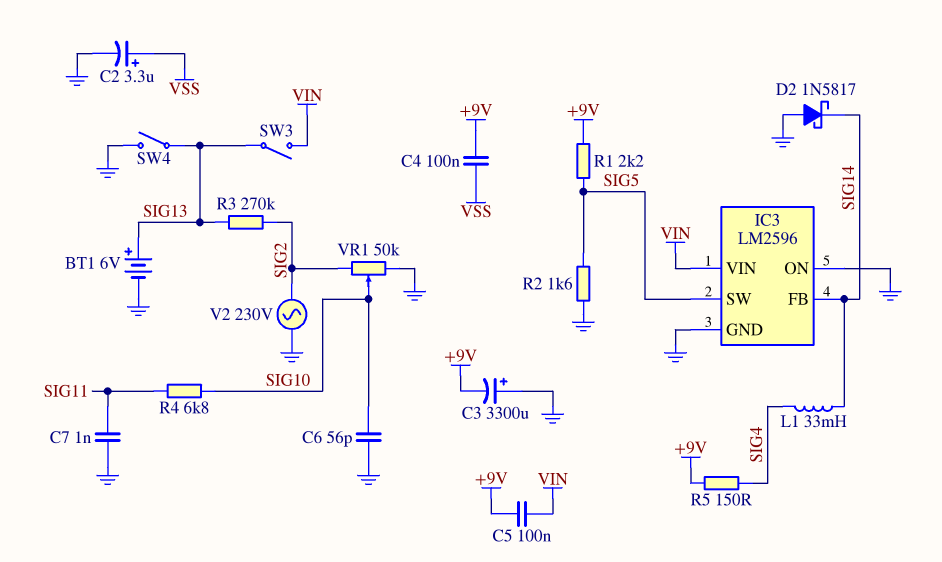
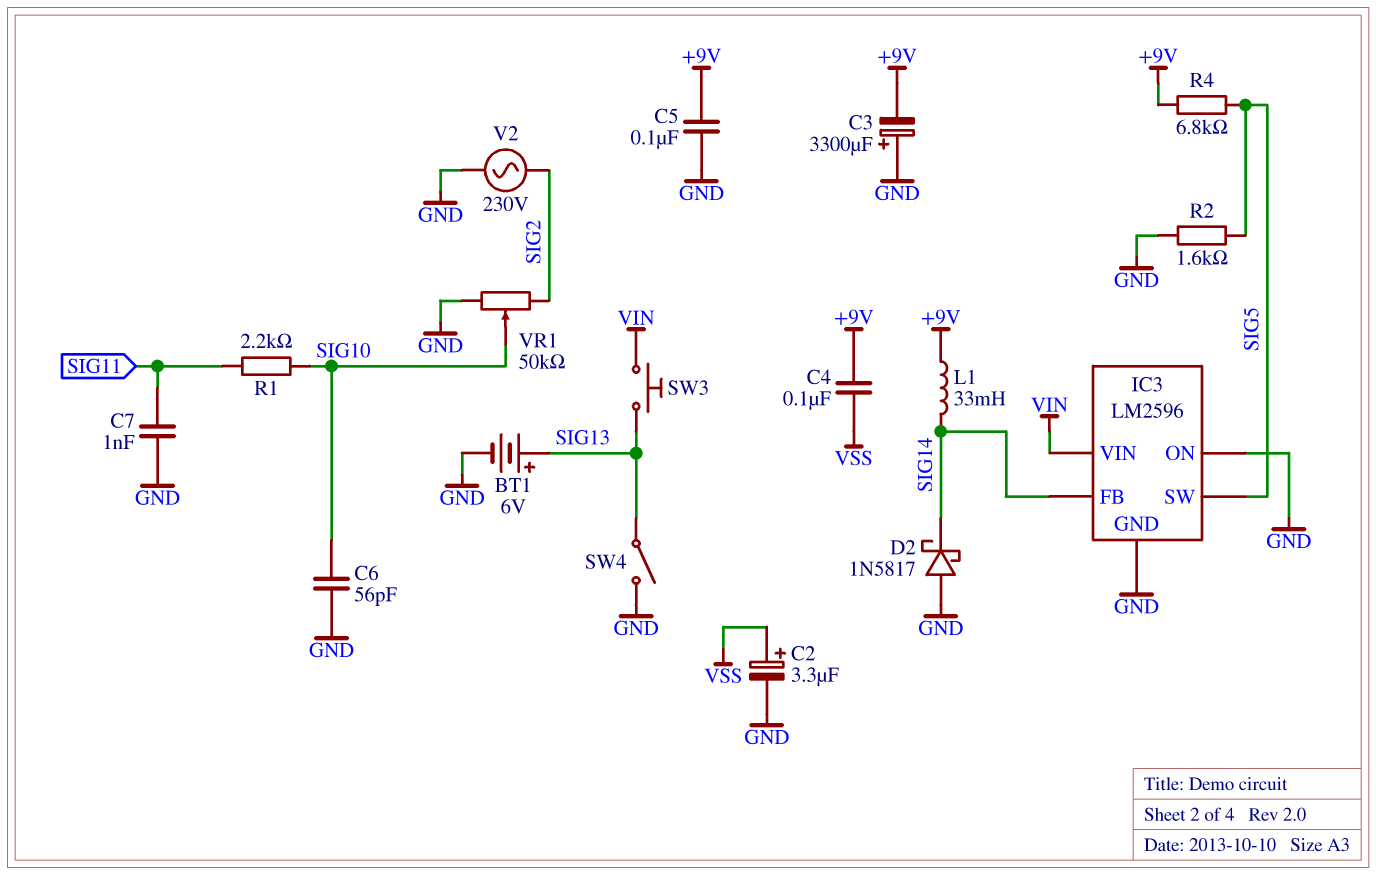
C5: 100nF (+9V, VIN) -> 100nF (+9V, GND)
L1: 33mH (SIG4, SIG14) -> 33mH (+9V, SIG14)
R1: 2.2k (+9V, SIG5) -> 2.2k (SIG10, SIG11)
R3: 270k (SIG2, SIG13) -> none
R4: 6.8k (SIG10, SIG11) -> 6.8k (+9V, SIG5)
R5: 150 (+9V, SIG4) -> none
SW3: switch (SIG13, VIN) -> button (SIG13, VIN)

